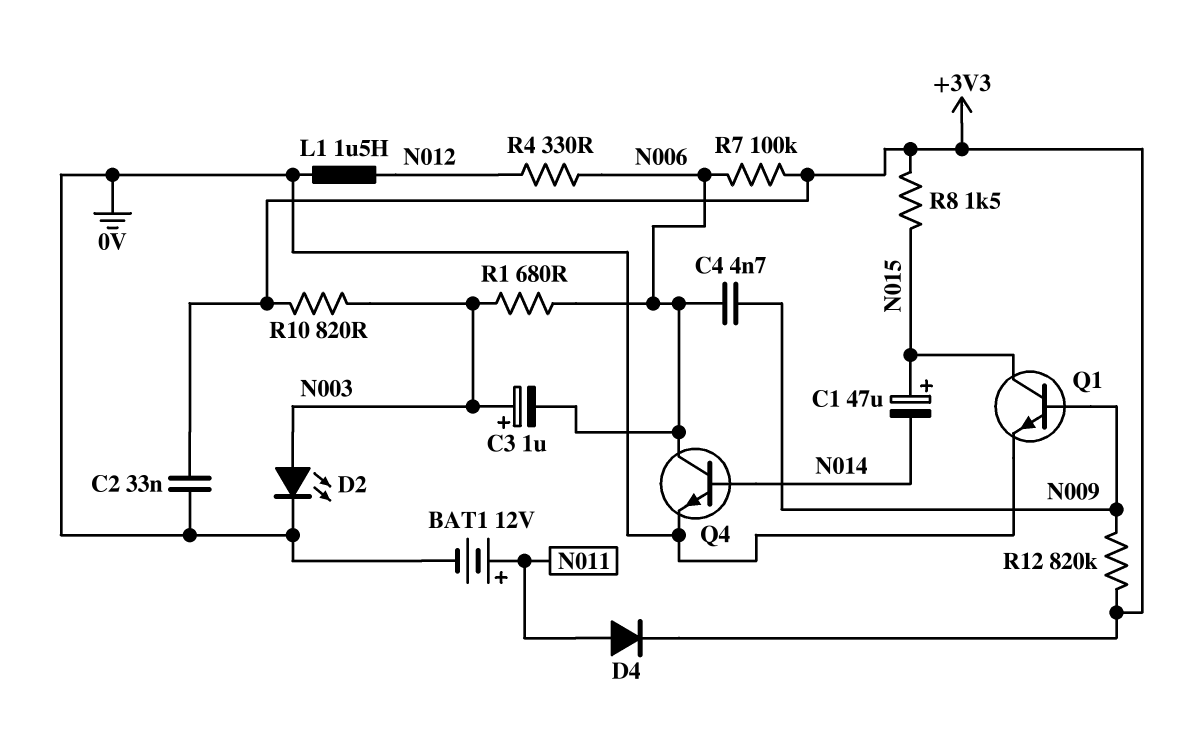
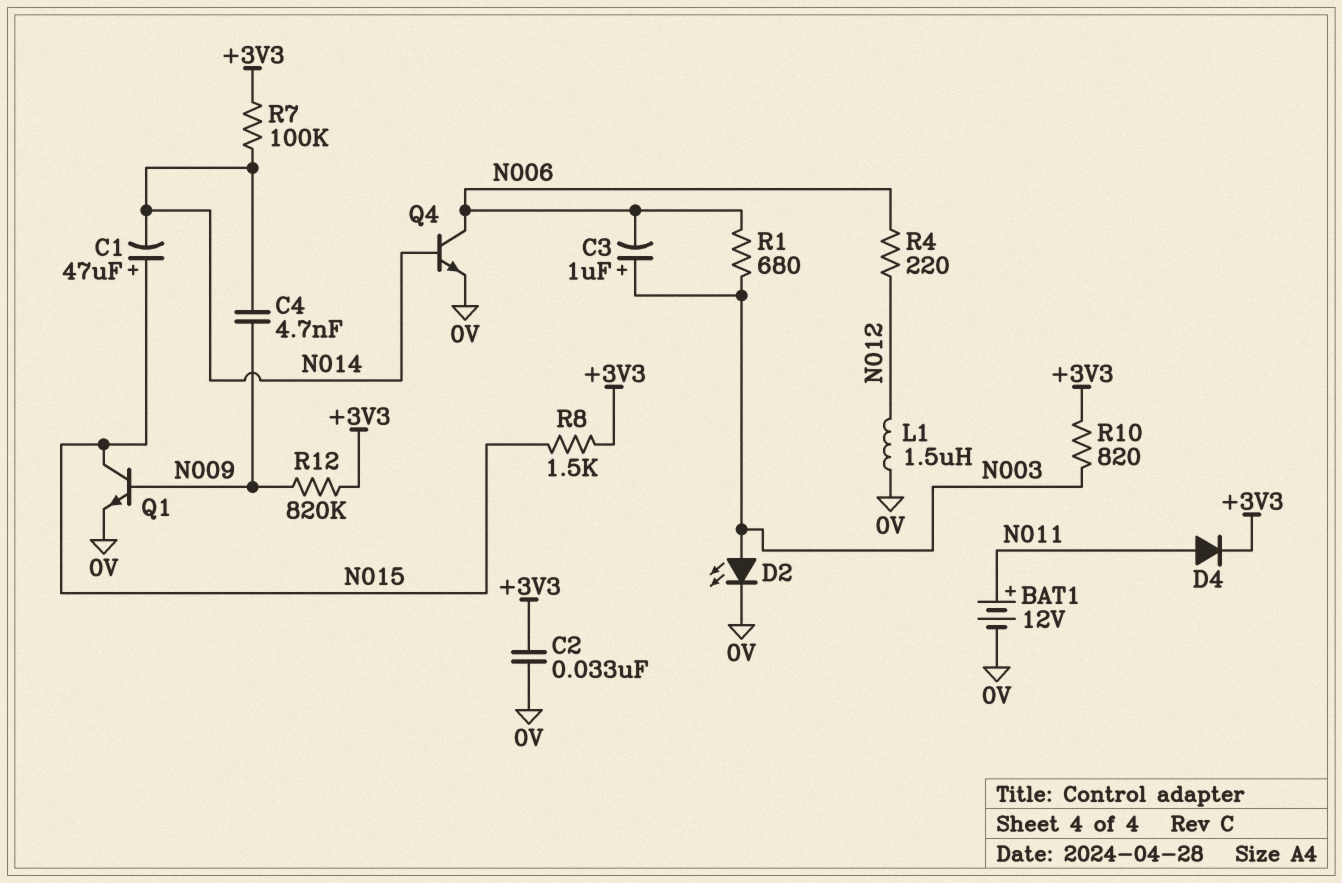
C4: 4.7nF (N006, N009) -> 4.7nF (N009, N014)
R4: 330 (N006, N012) -> 220 (N006, N012)
R7: 100k (+3V3, N006) -> 100k (+3V3, N014)

